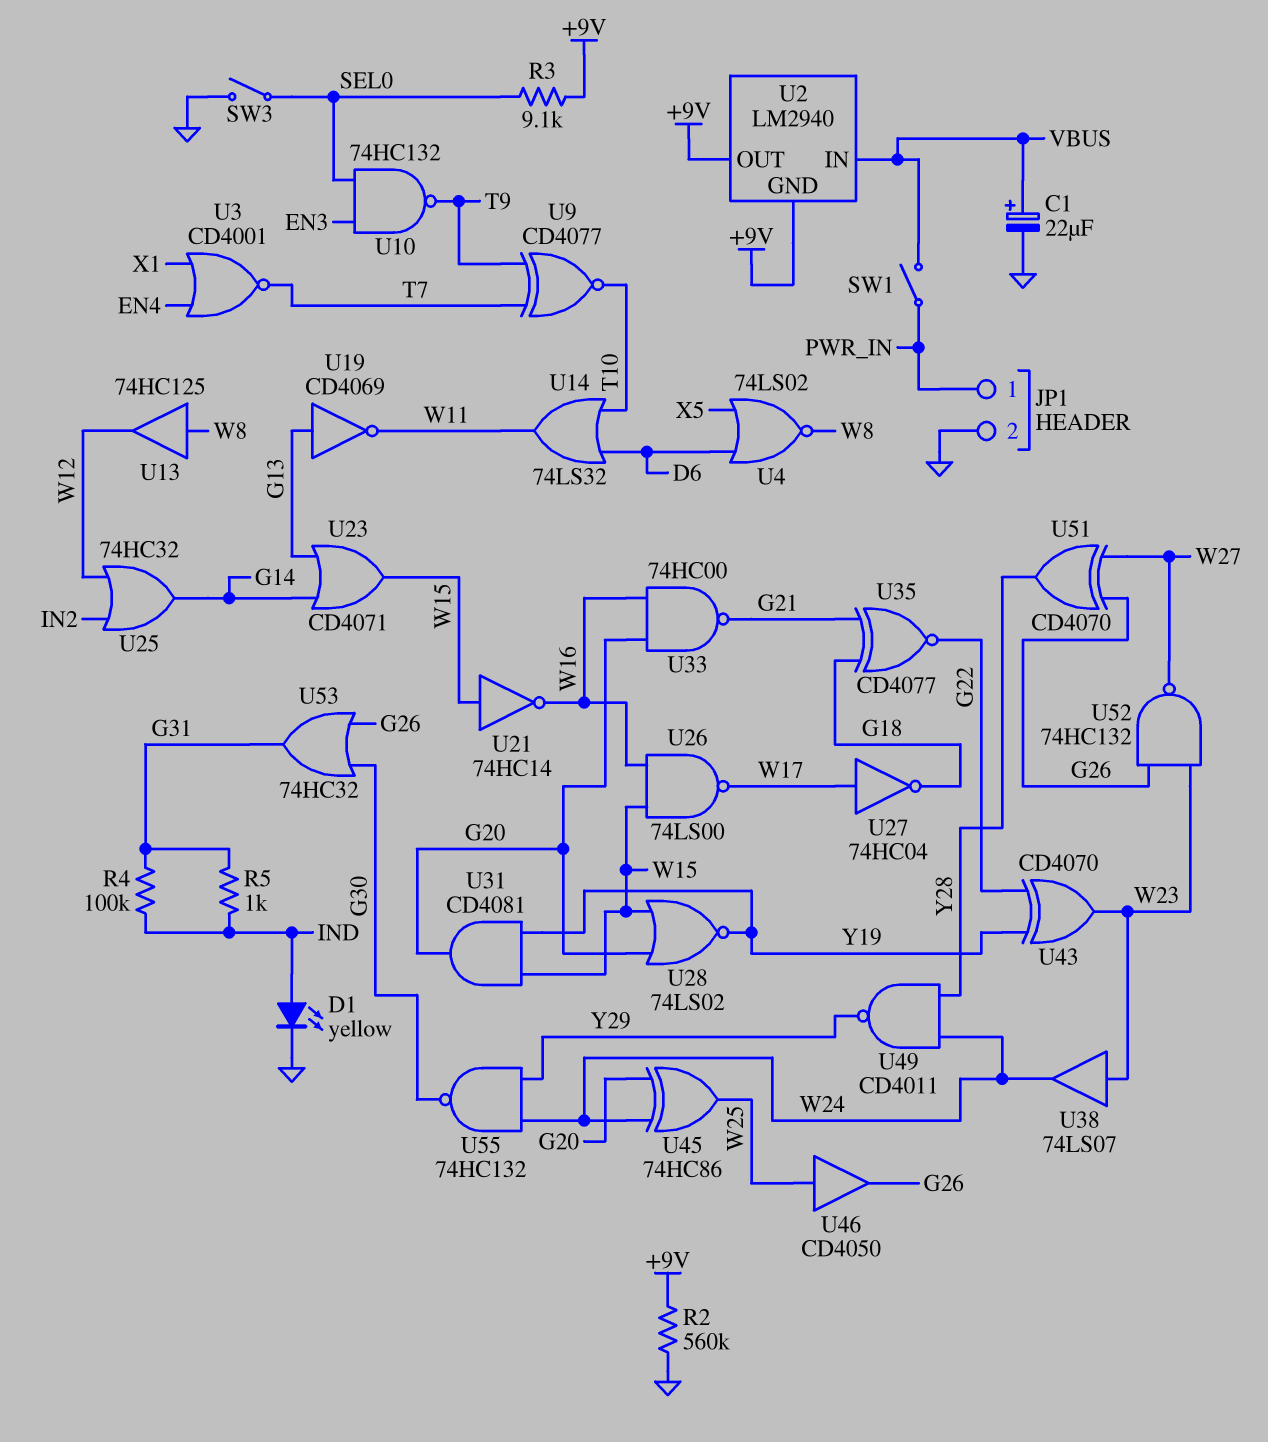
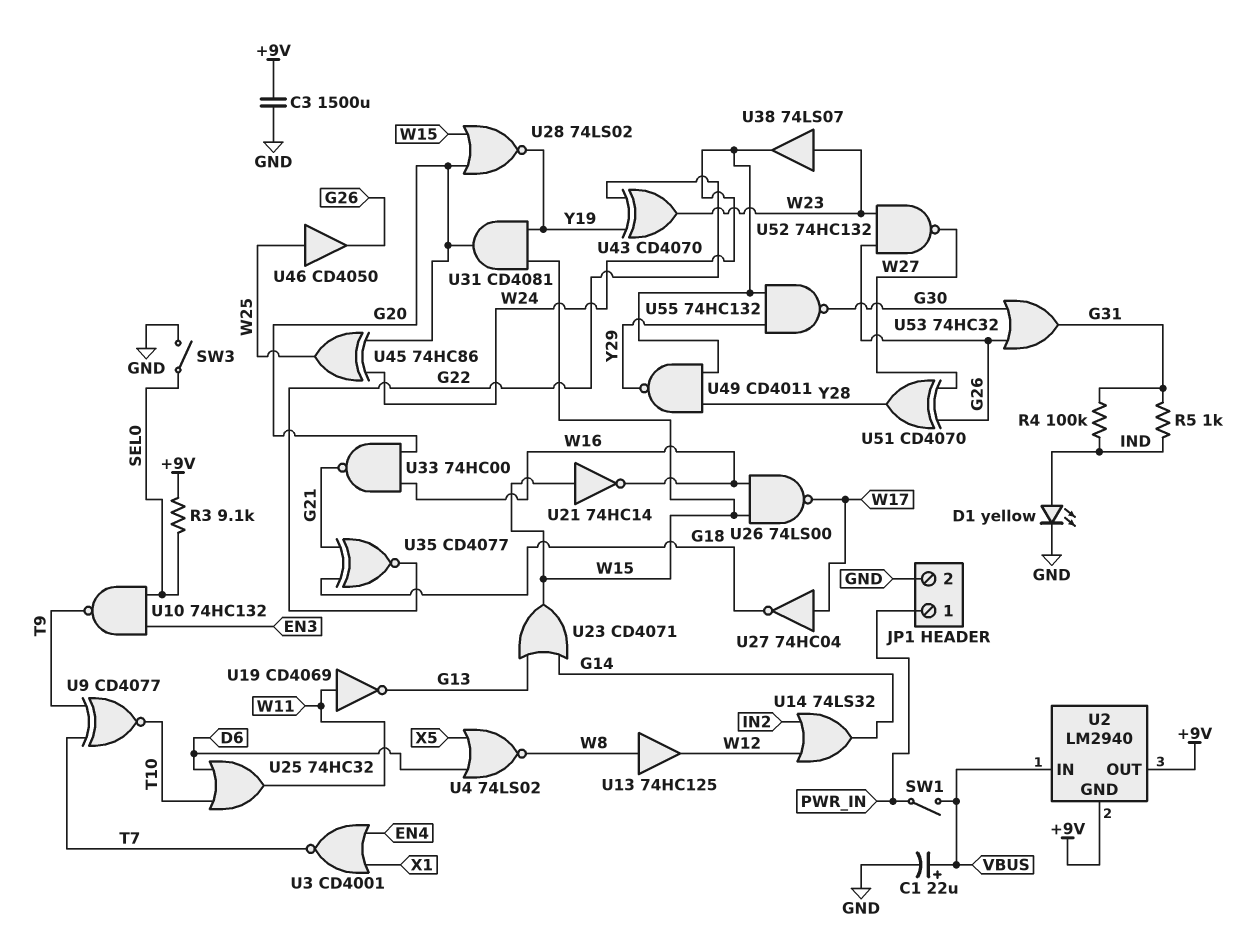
C3: none -> 1500uF (+9V, GND)
R2: 560k (+9V, GND) -> none
U14: OR 74LS32 (in D6, in T10, out W11) -> OR 74LS32 (in IN2, in W12, out G14)
U19: NOT CD4069 (in G13, out W11) -> NOT CD4069 (in W11, out G13)
U25: OR 74HC32 (in IN2, in W12, out G14) -> OR 74HC32 (in D6, in T10, out W11)

